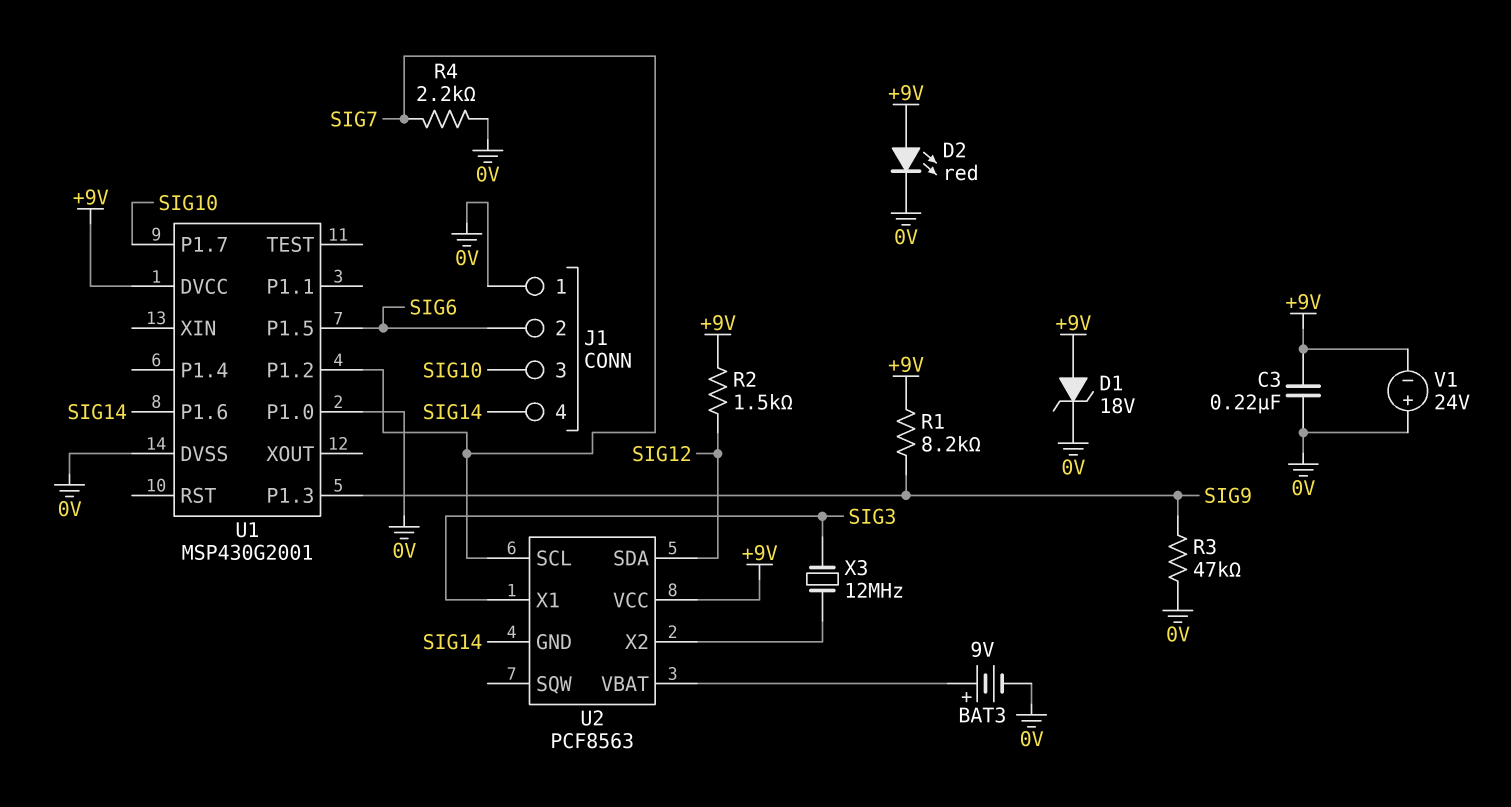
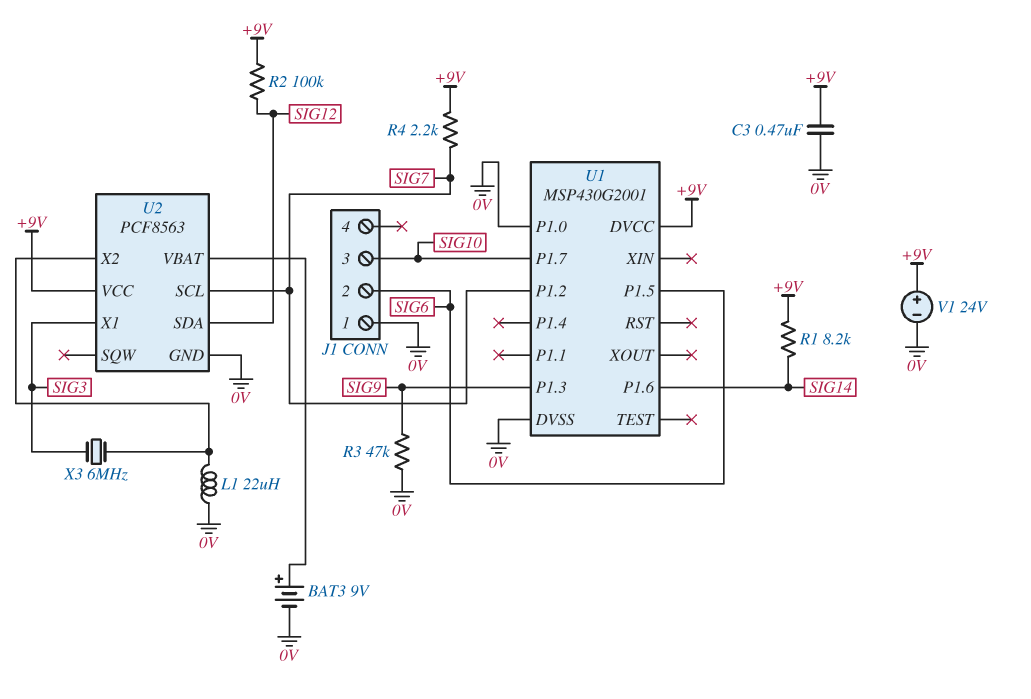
C3: 220nF (+9V, 0V) -> 470nF (+9V, 0V)
D1: zener 18V (A +9V, K 0V) -> none
D2: LED red (A +9V, K 0V) -> none
J1 pin 4: SIG14 -> none
L1: none -> 22uH (0V, U2/X2)
R1: 8.2k (+9V, SIG9) -> 8.2k (+9V, SIG14)
R2: 1.5k (+9V, SIG12) -> 100k (+9V, SIG12)
R4: 2.2k (0V, SIG7) -> 2.2k (+9V, SIG7)
U2 pin GND: SIG14 -> 0V
V1: 24V (plus 0V, minus +9V) -> 24V (plus +9V, minus 0V)
X3: 12MHz (SIG3, U2/X2) -> 6MHz (SIG3, U2/X2)

